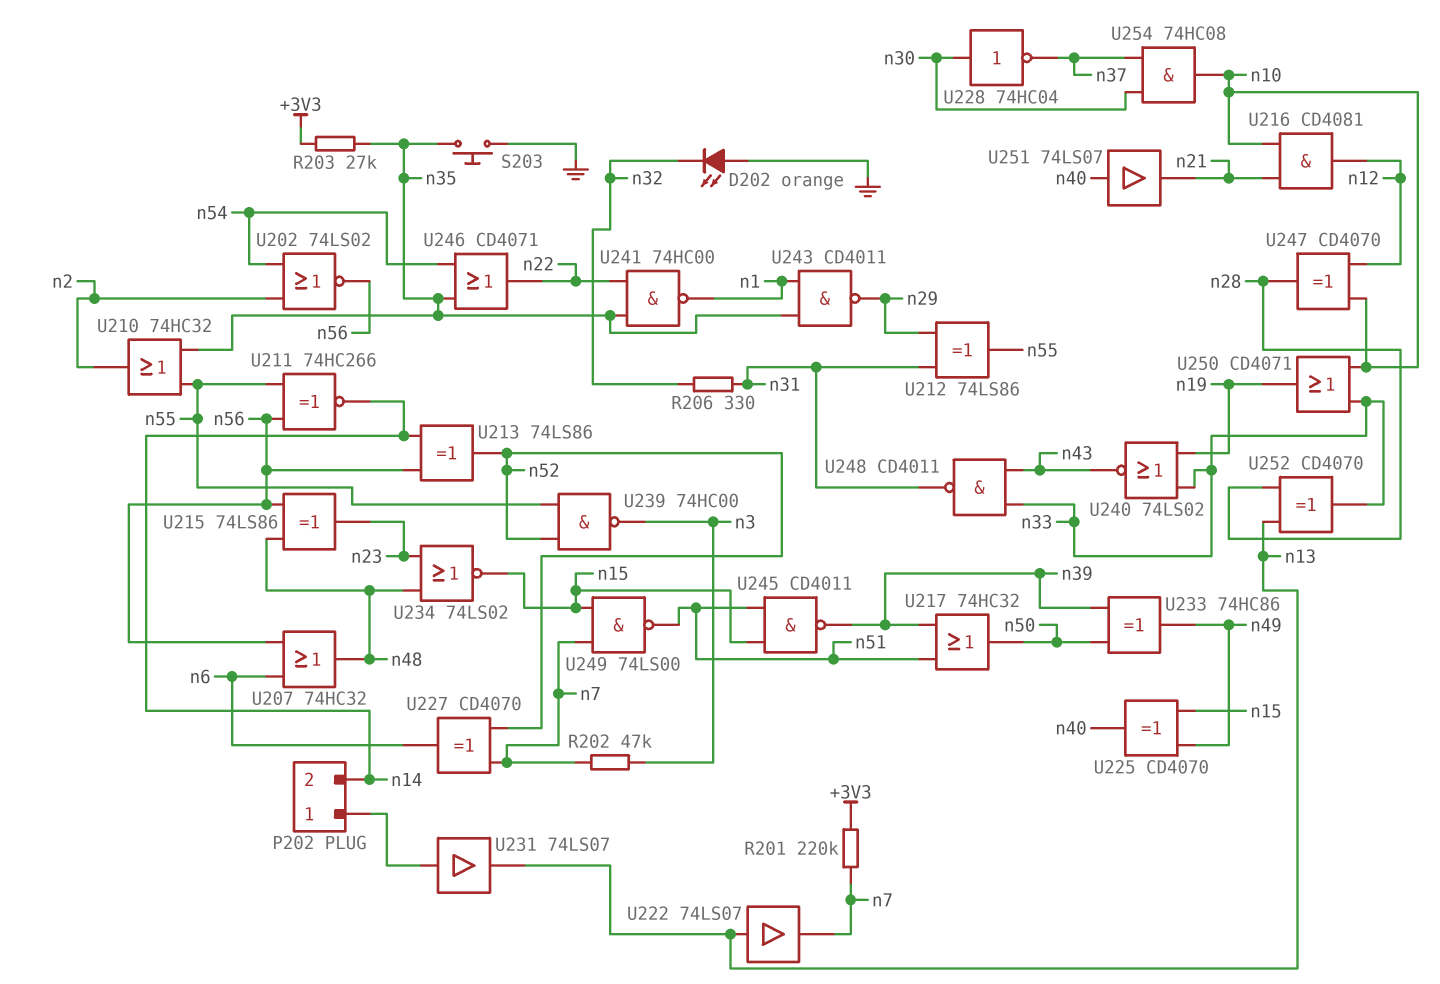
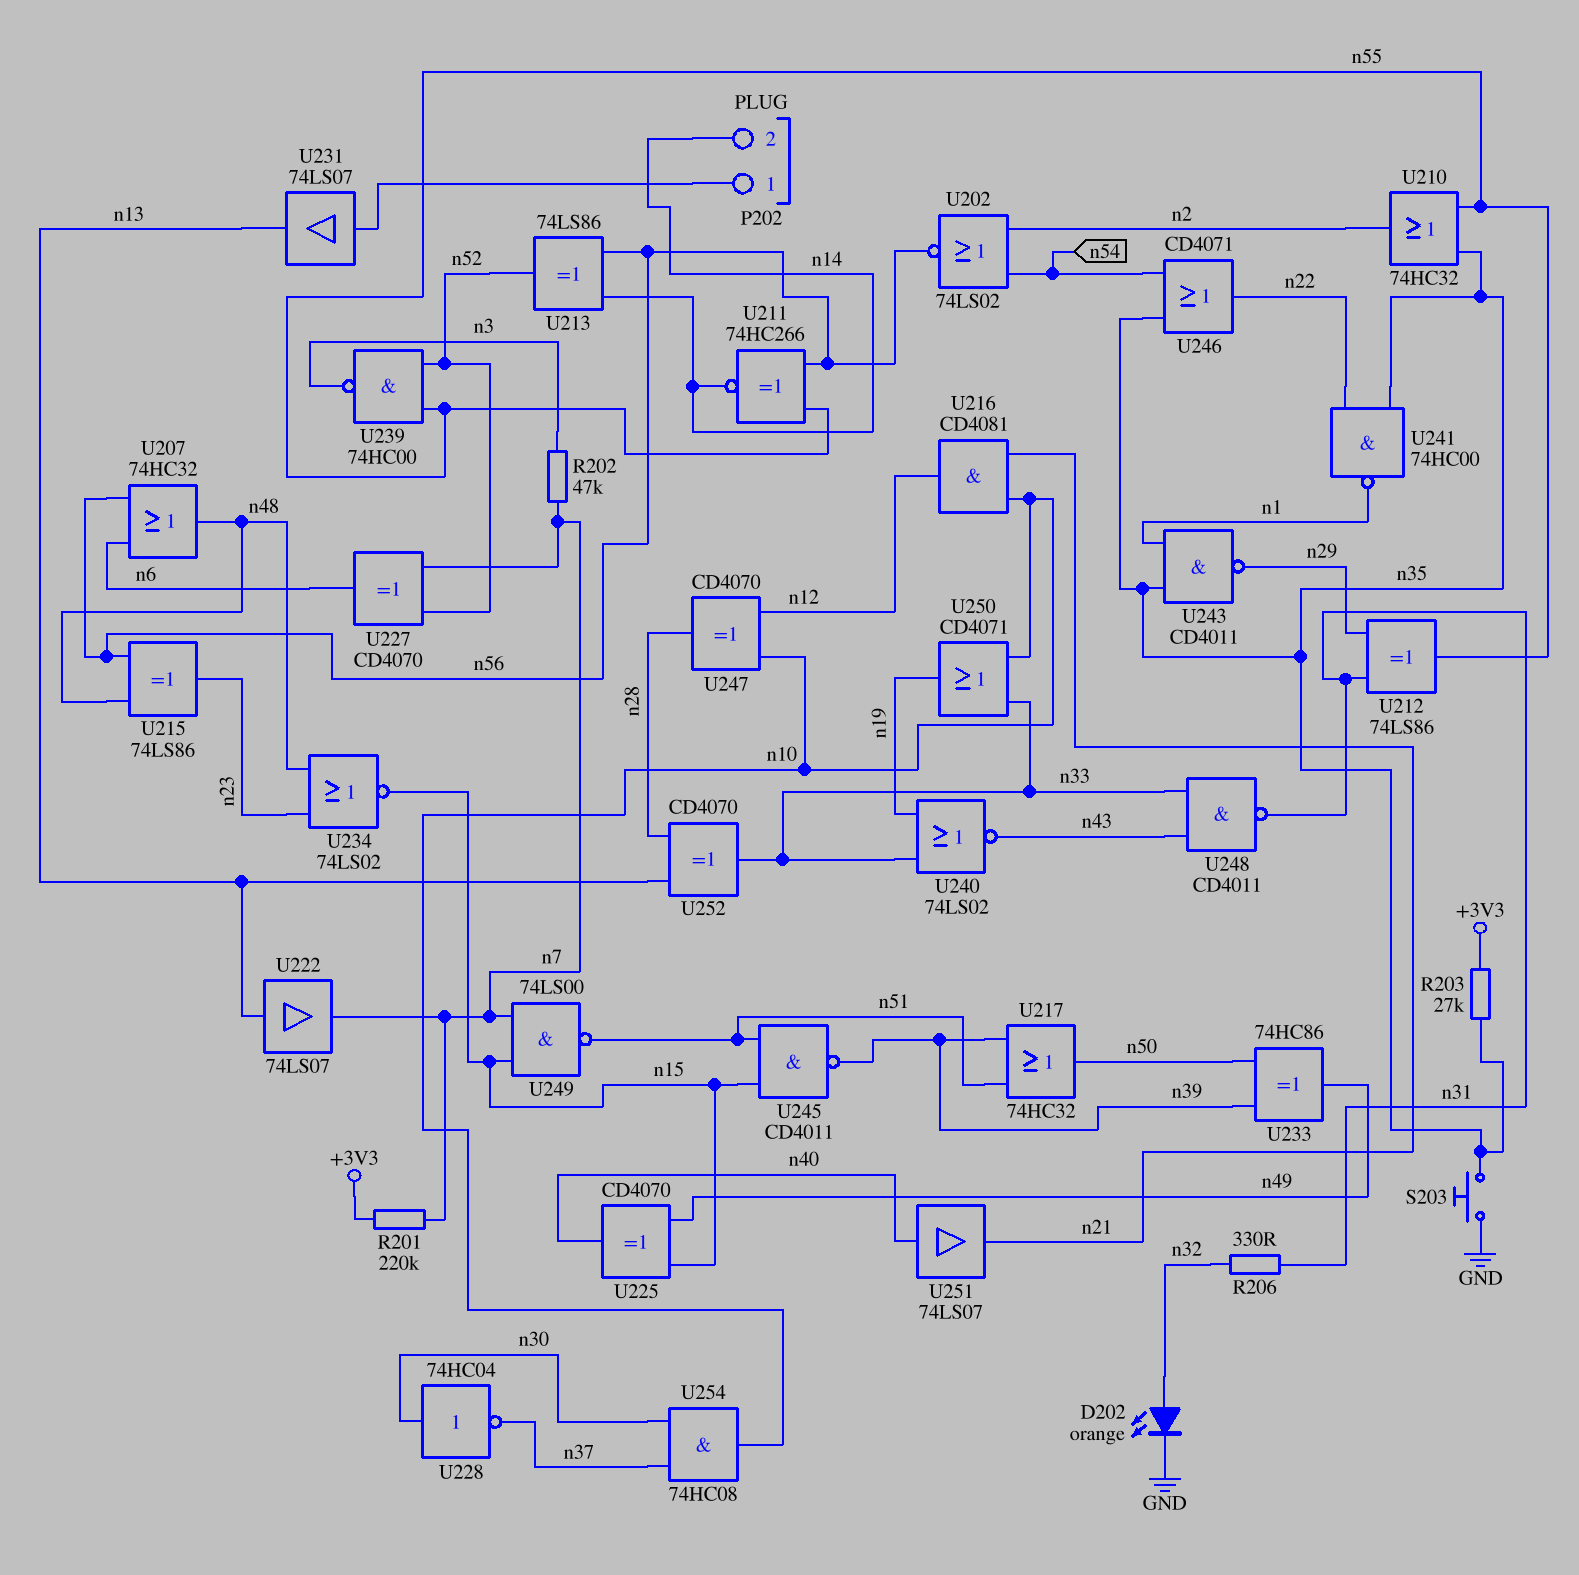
D202: LED orange (A GND, K n32) -> LED orange (A n32, K GND)

